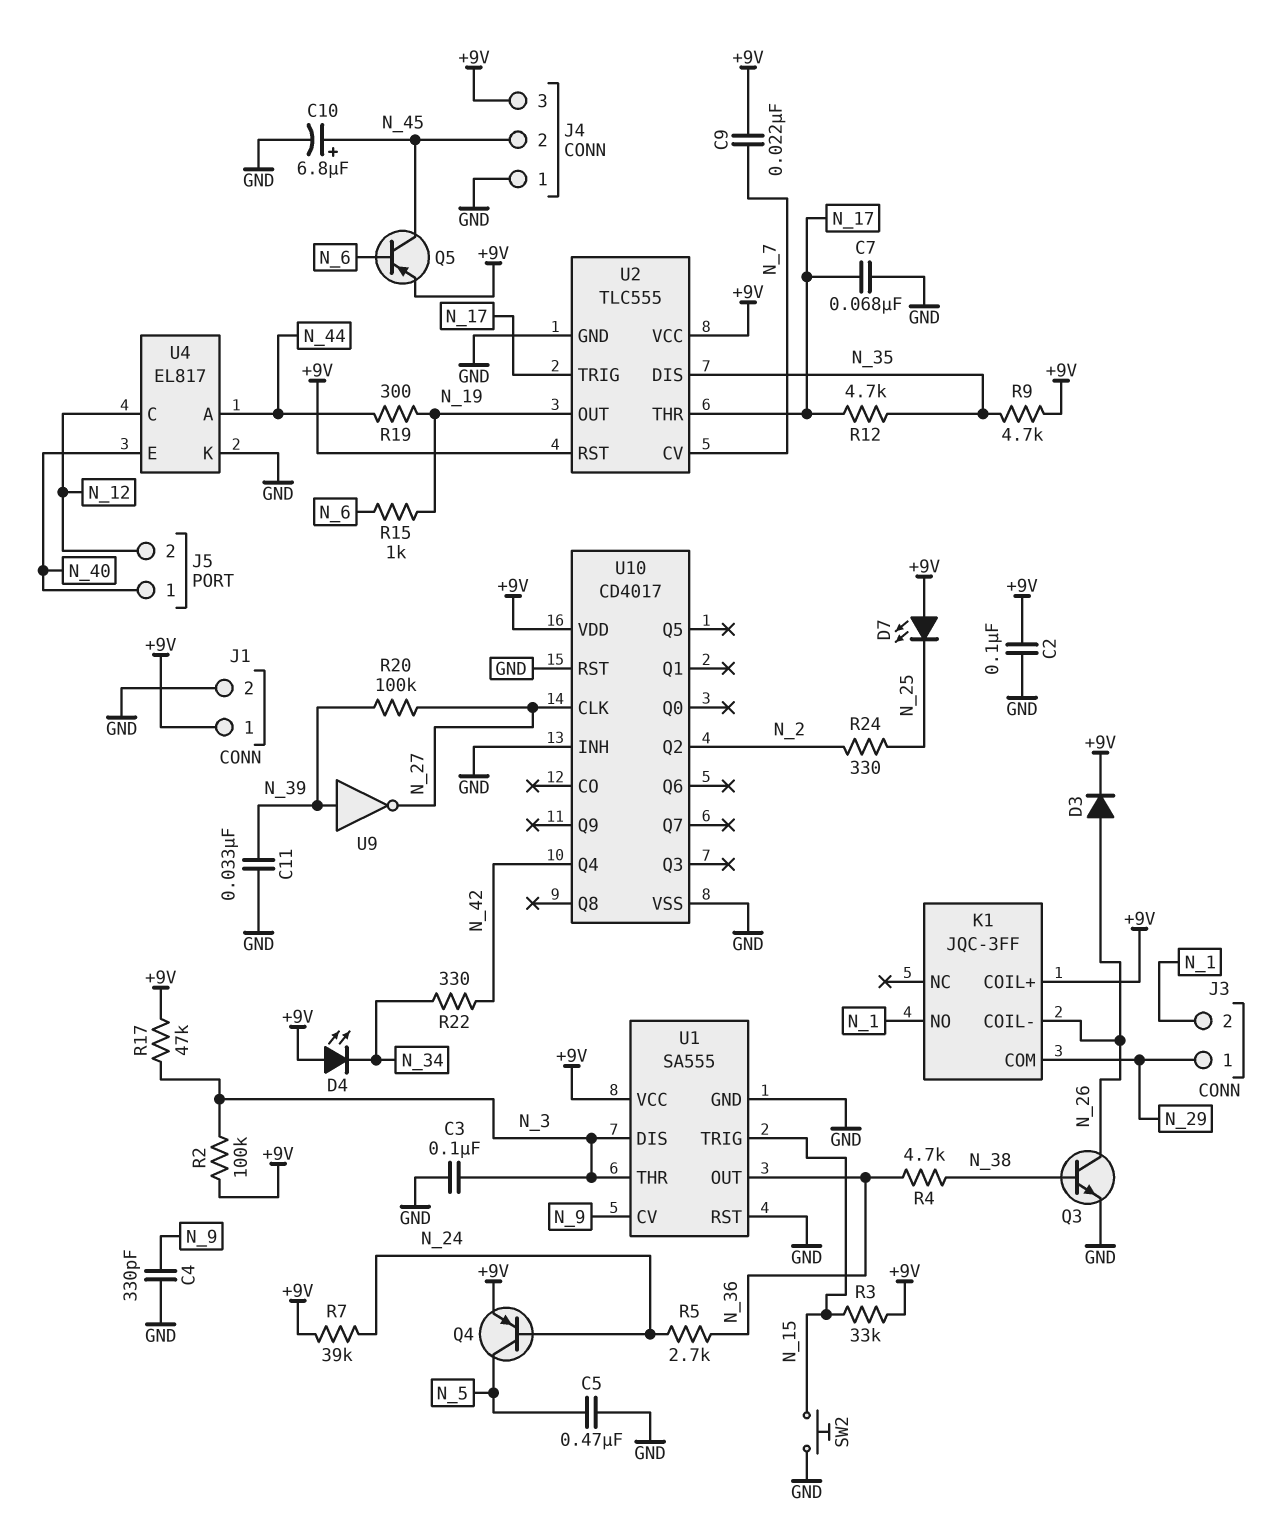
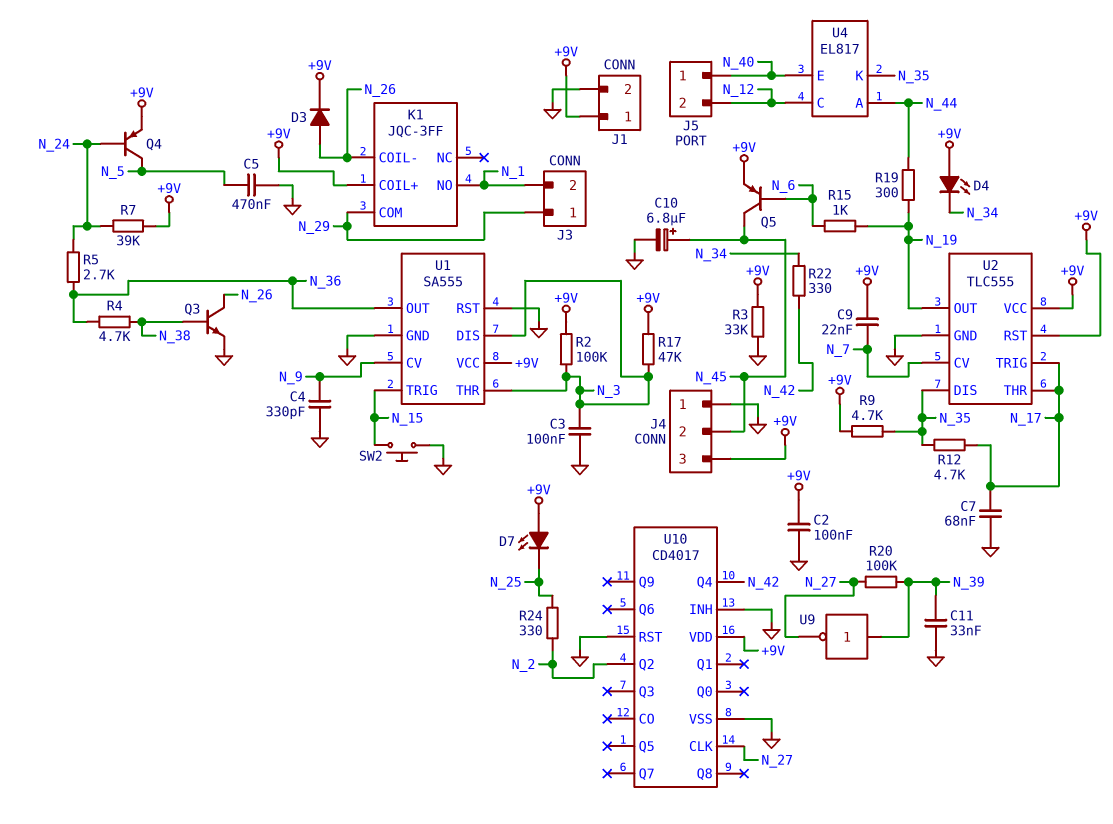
R3: 33k (+9V, N_15) -> 33k (+9V, GND)
U4 pin K: GND -> N_35

